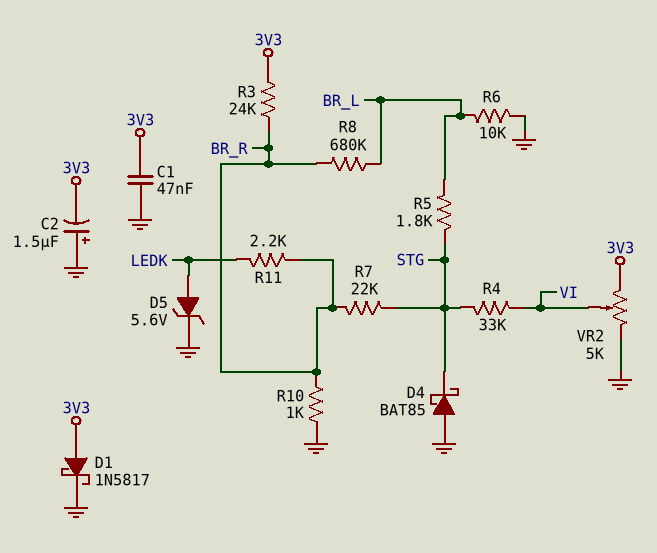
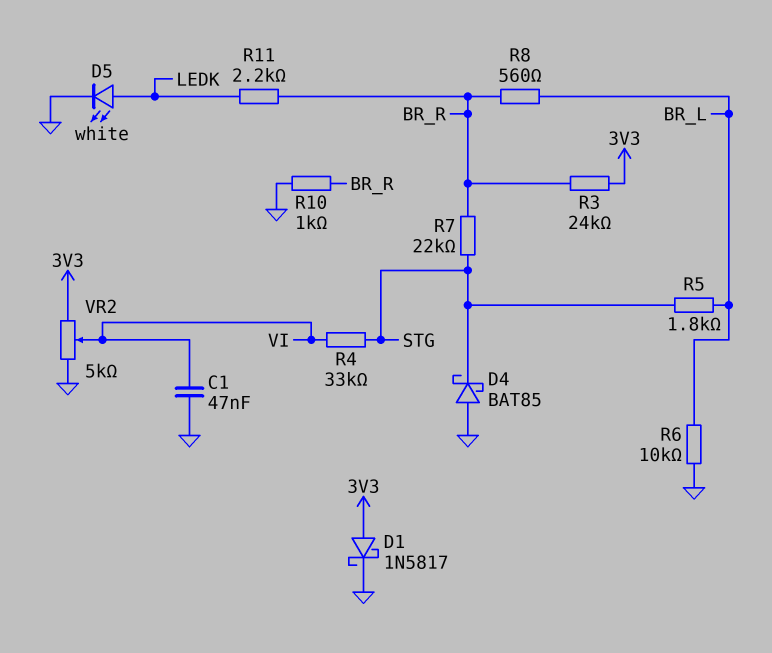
C1: 47nF (3V3, GND) -> 47nF (GND, VI)
C2: 1.5uF (plus GND, minus 3V3) -> none
D5: zener 5.6V (A LEDK, K GND) -> LED white (A LEDK, K GND)
R8: 680k (BR_L, BR_R) -> 560 (BR_L, BR_R)

